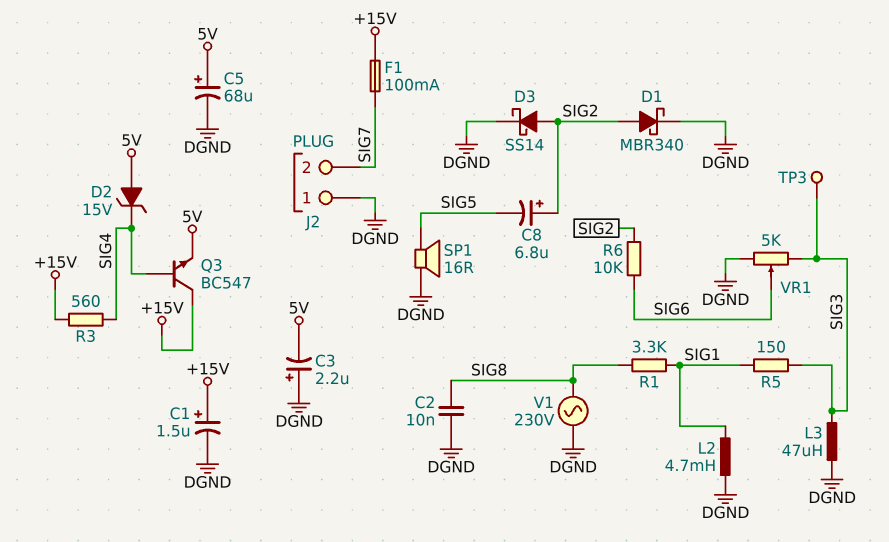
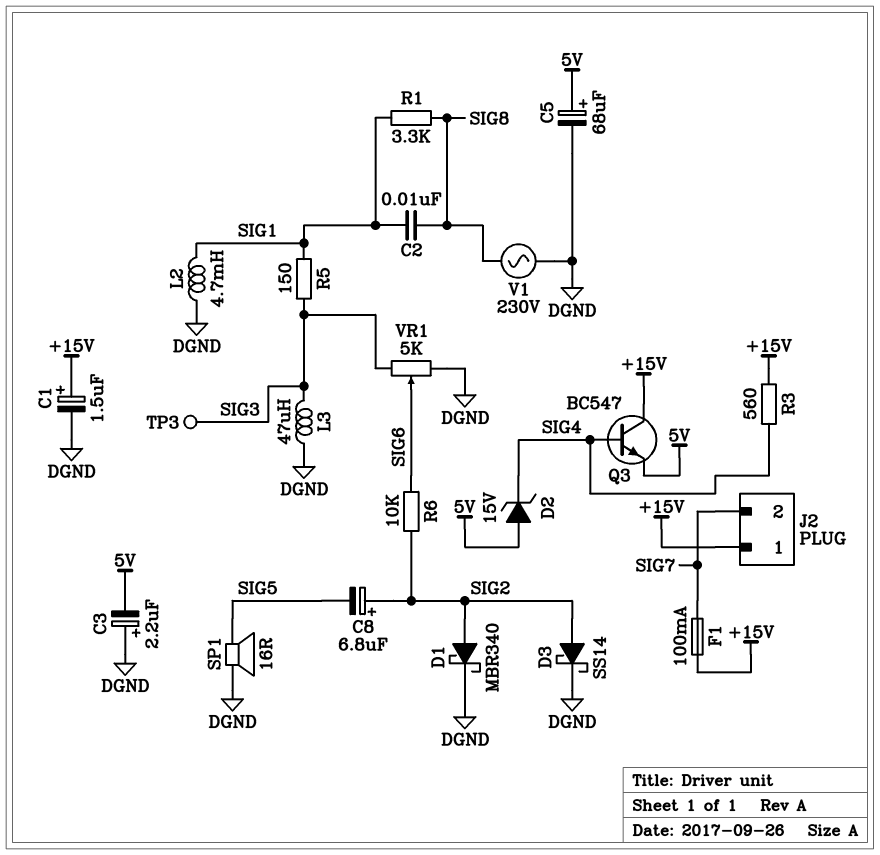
C2: 10nF (DGND, SIG8) -> 10nF (SIG1, SIG8)
J2 pin 1: DGND -> +15V

